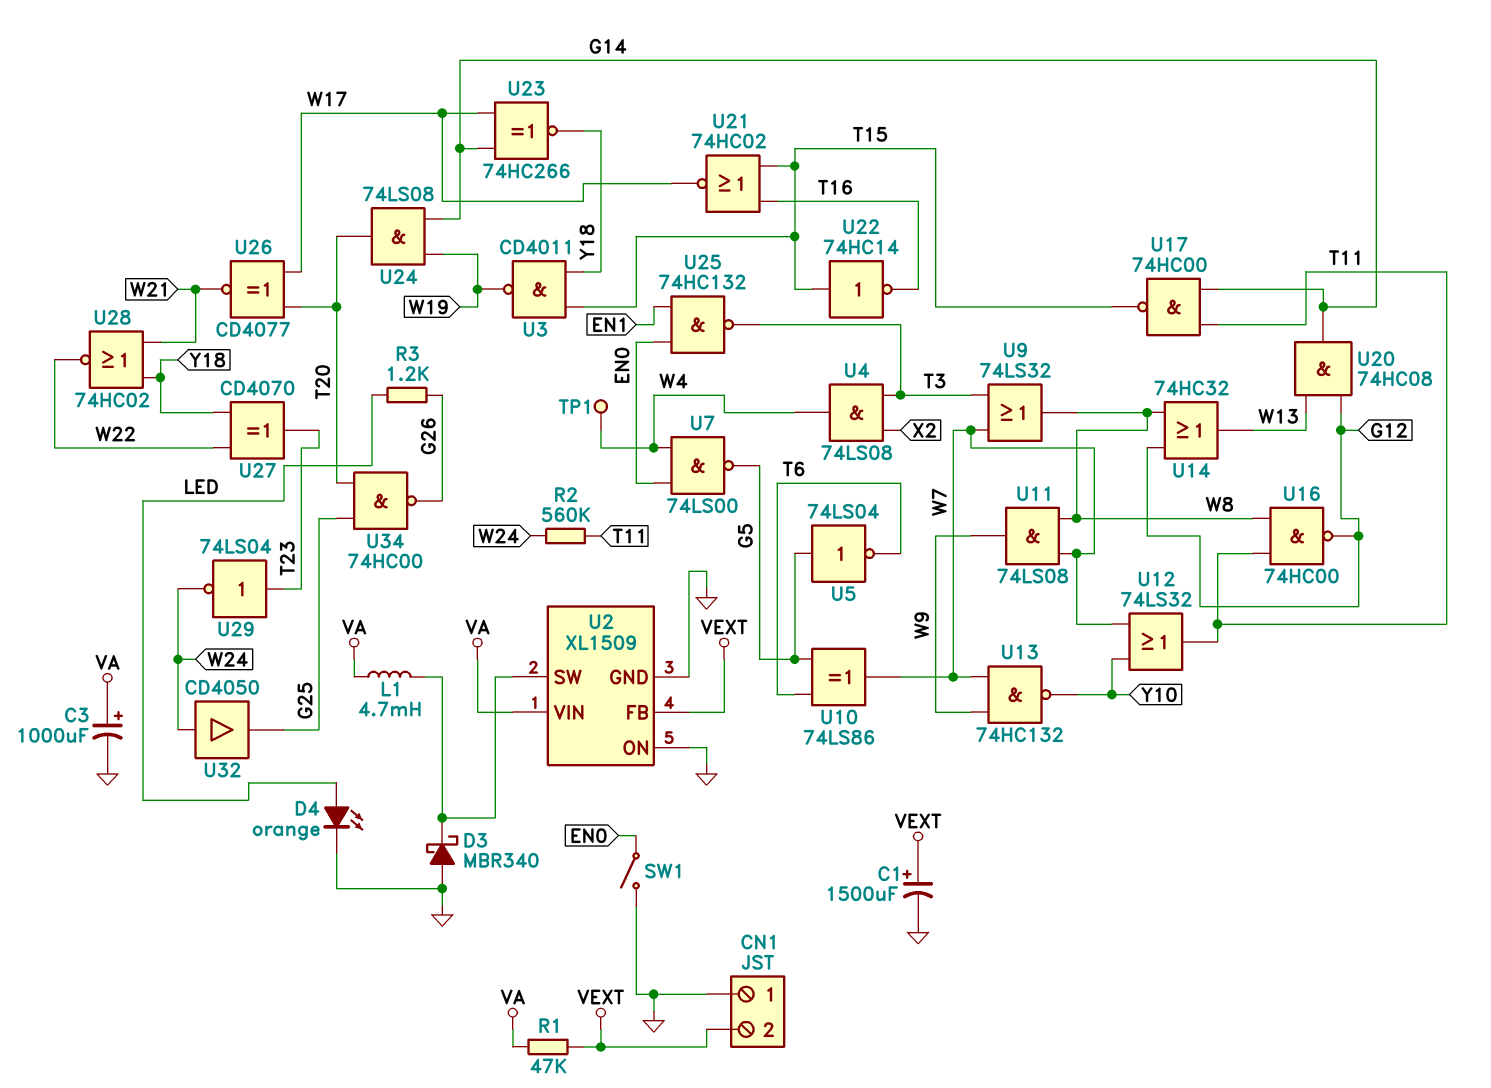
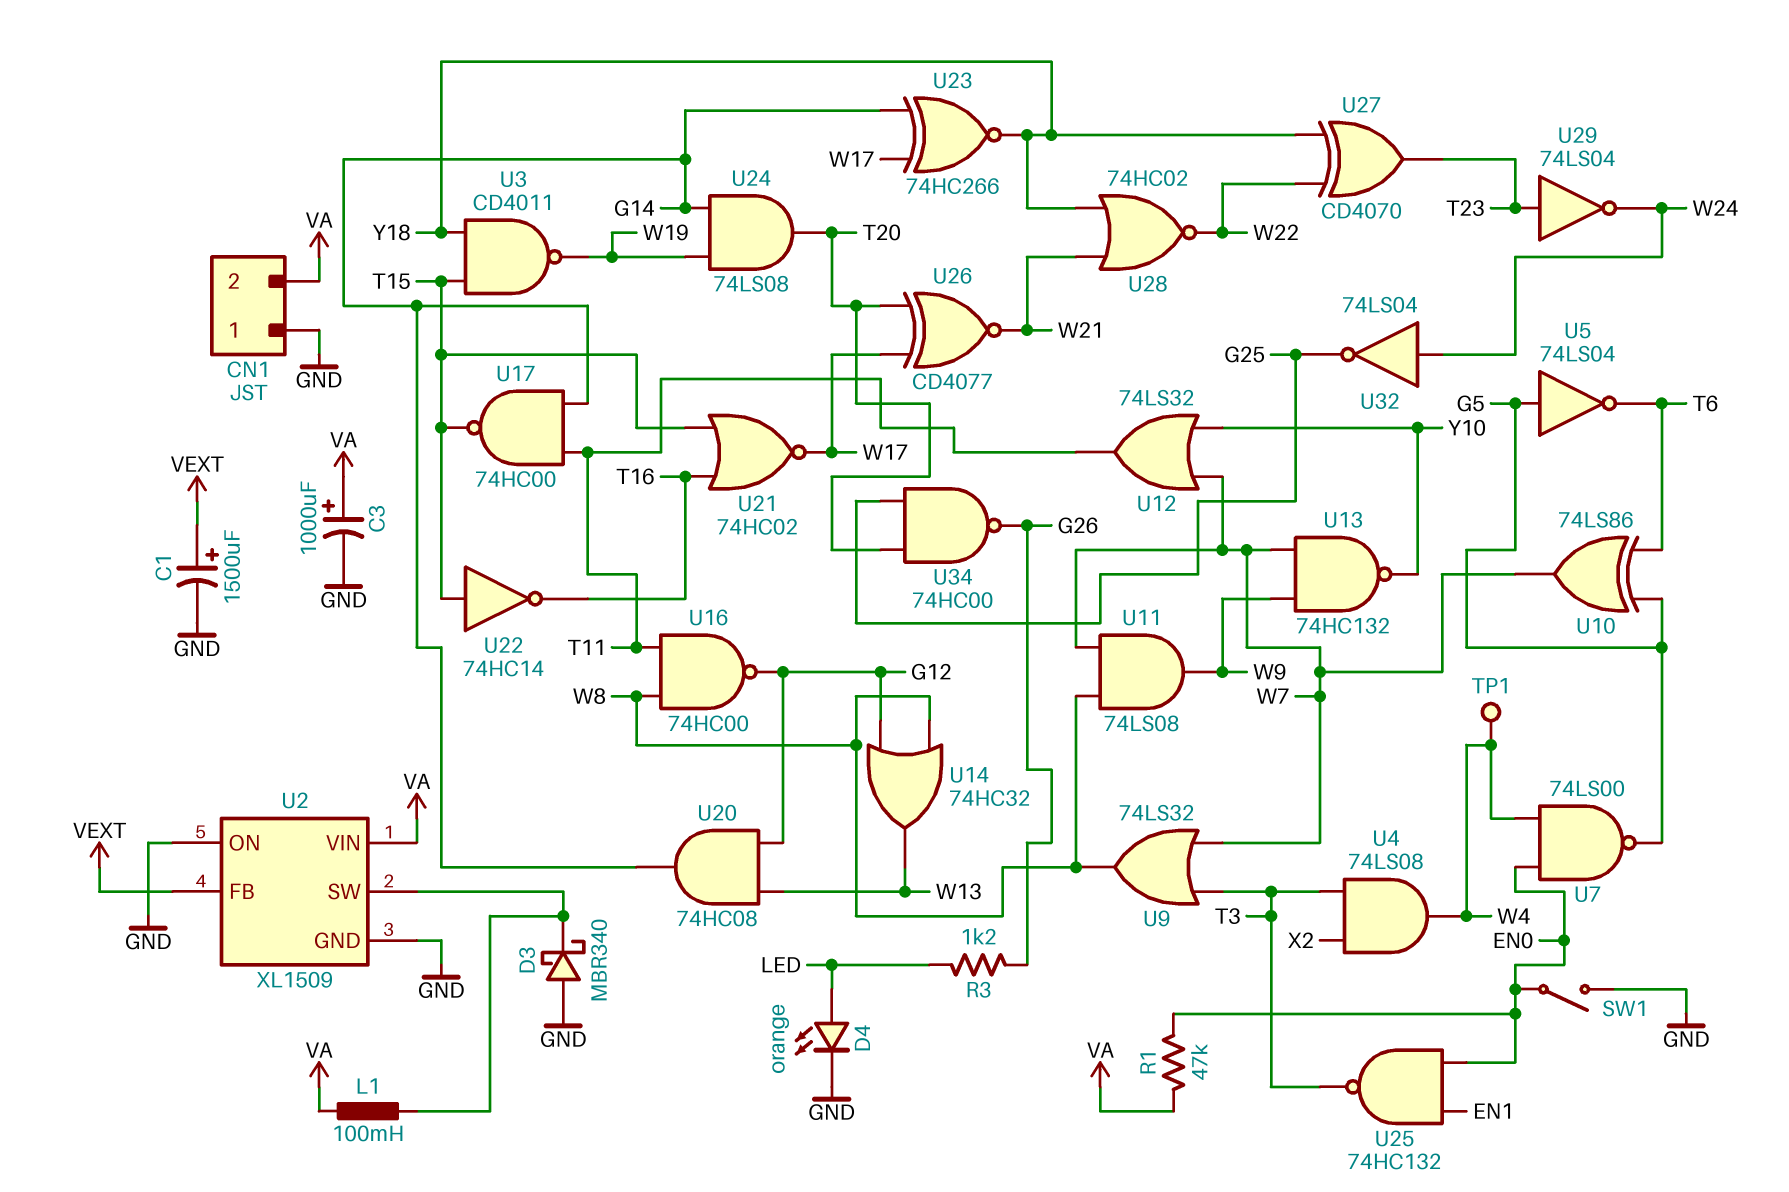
CN1 pin 2: VEXT -> VA
L1: 4.7mH (U2/SW, VA) -> 100mH (U2/SW, VA)
R1: 47k (VA, VEXT) -> 47k (EN0, VA)
R2: 560k (T11, W24) -> none
U32: buffer CD4050 (in W24, out G25) -> NOT 74LS04 (in W24, out G25)

